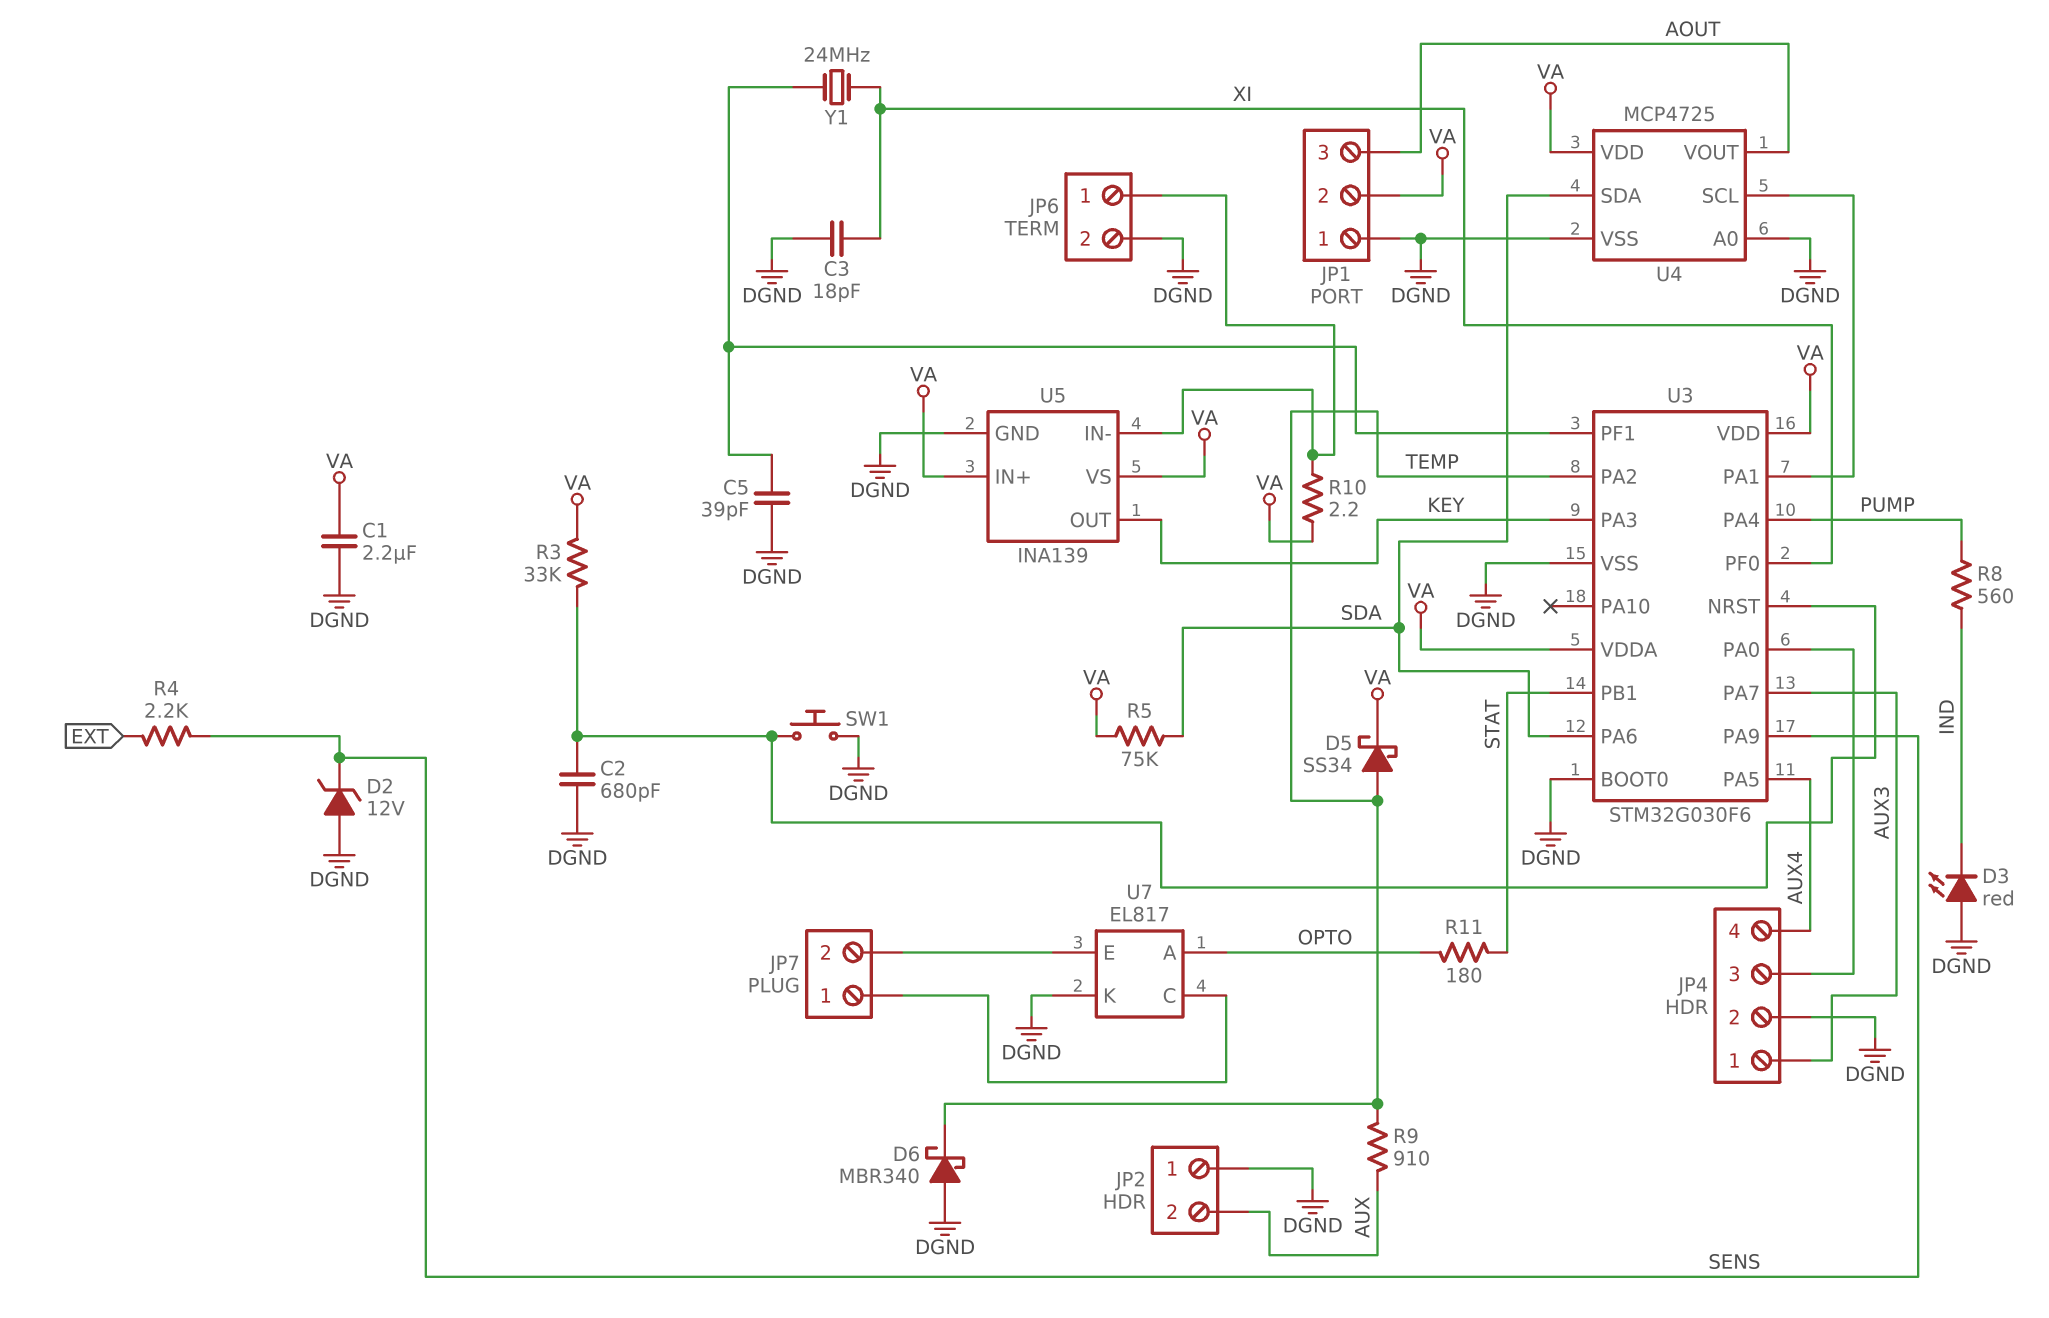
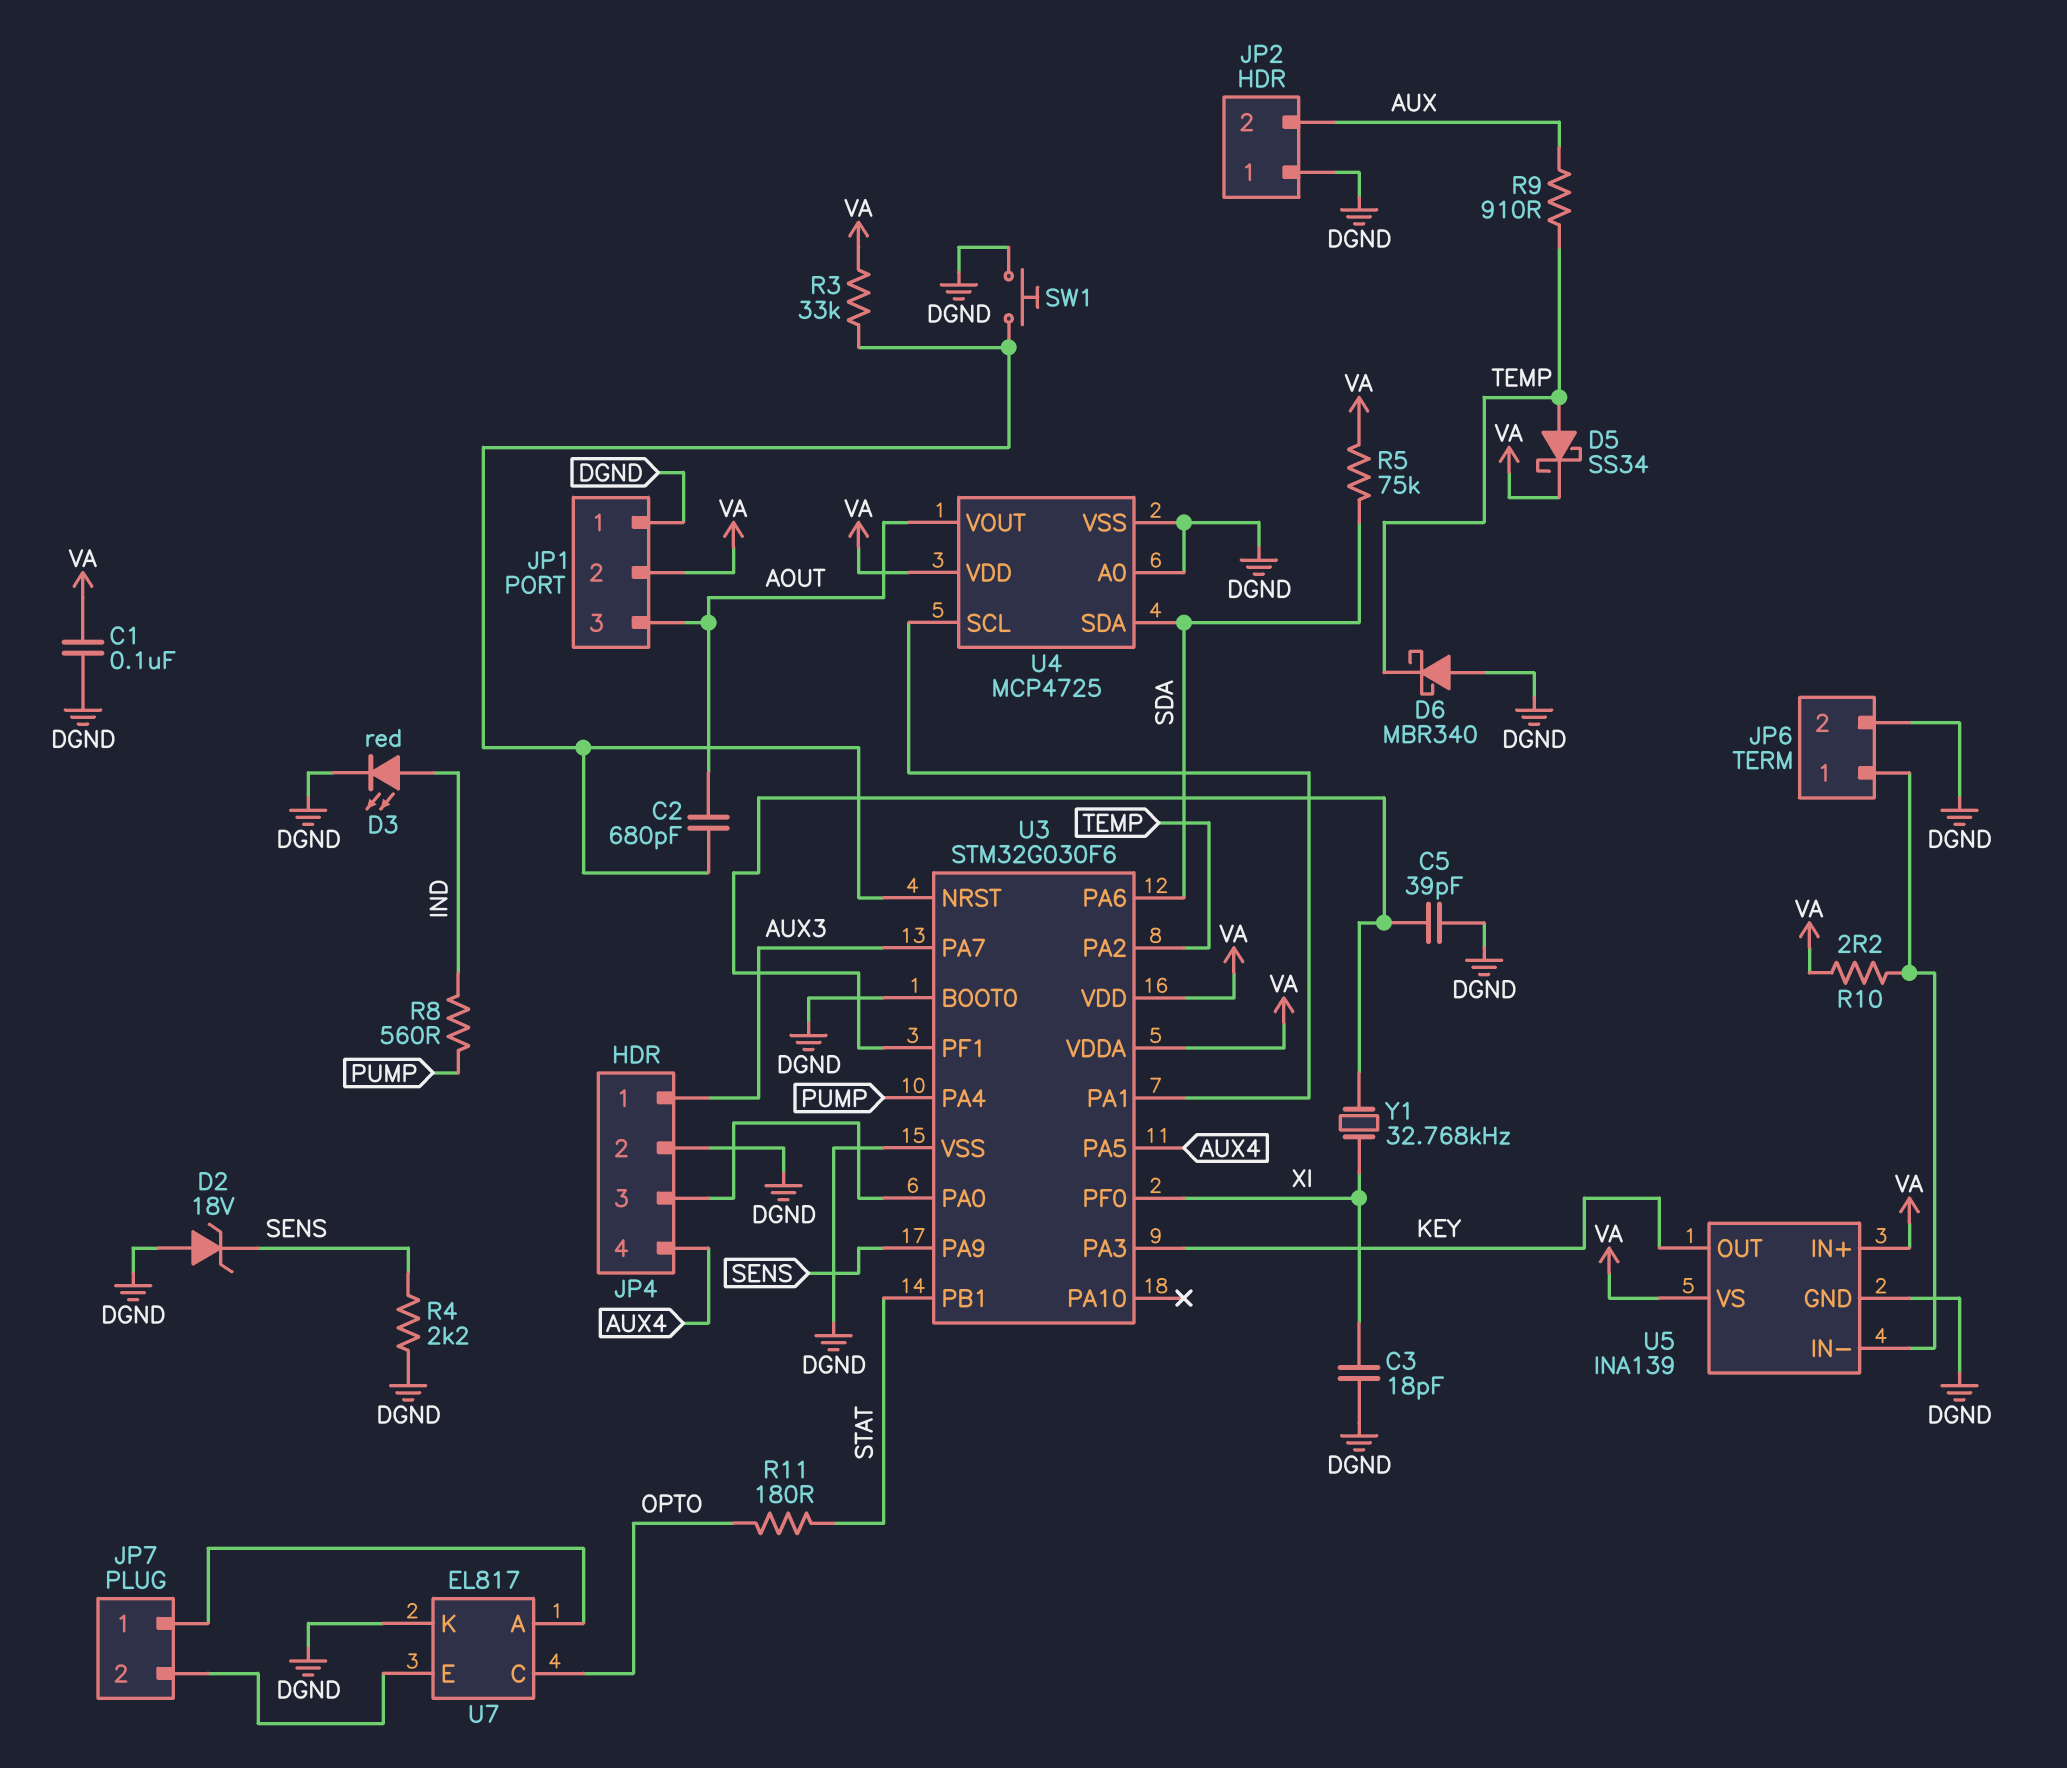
C1: 2.2uF (DGND, VA) -> 100nF (DGND, VA)
C2: 680pF (DGND, U3/NRST) -> 680pF (AOUT, U3/NRST)
D2: zener 12V (A DGND, K SENS) -> zener 18V (A DGND, K SENS)
D3: LED red (A DGND, K IND) -> LED red (A IND, K DGND)
R4: 2.2k (EXT, SENS) -> 2.2k (DGND, SENS)
U7 pin A: OPTO -> JP7/1
U7 pin C: JP7/1 -> OPTO
Y1: 24MHz (U3/PF1, XI) -> 32.768kHz (U3/PF1, XI)

